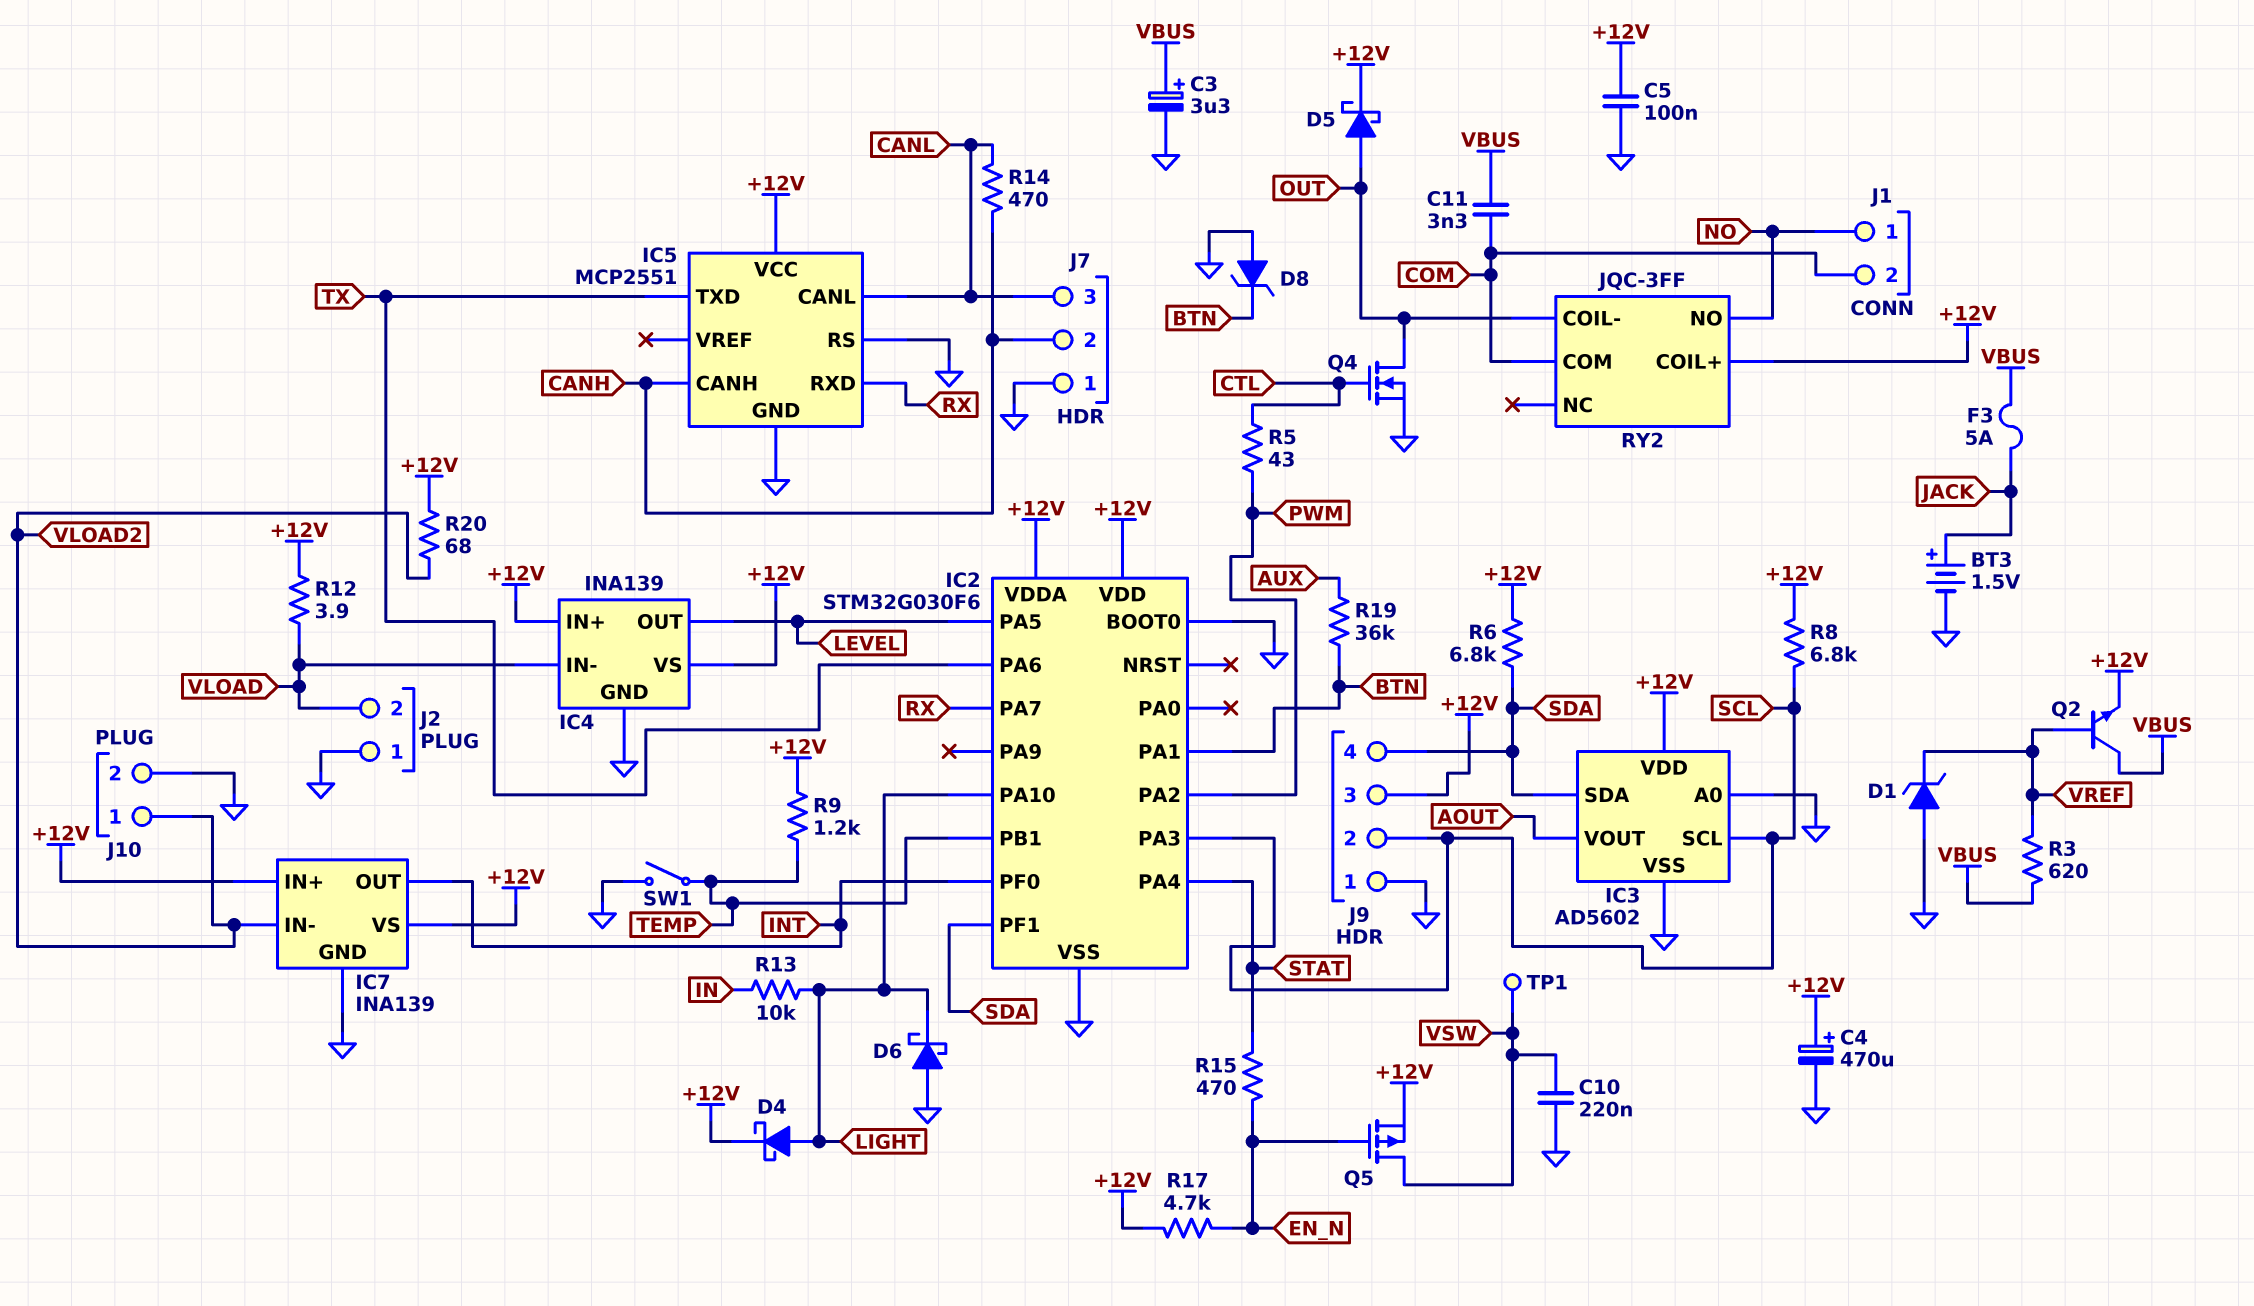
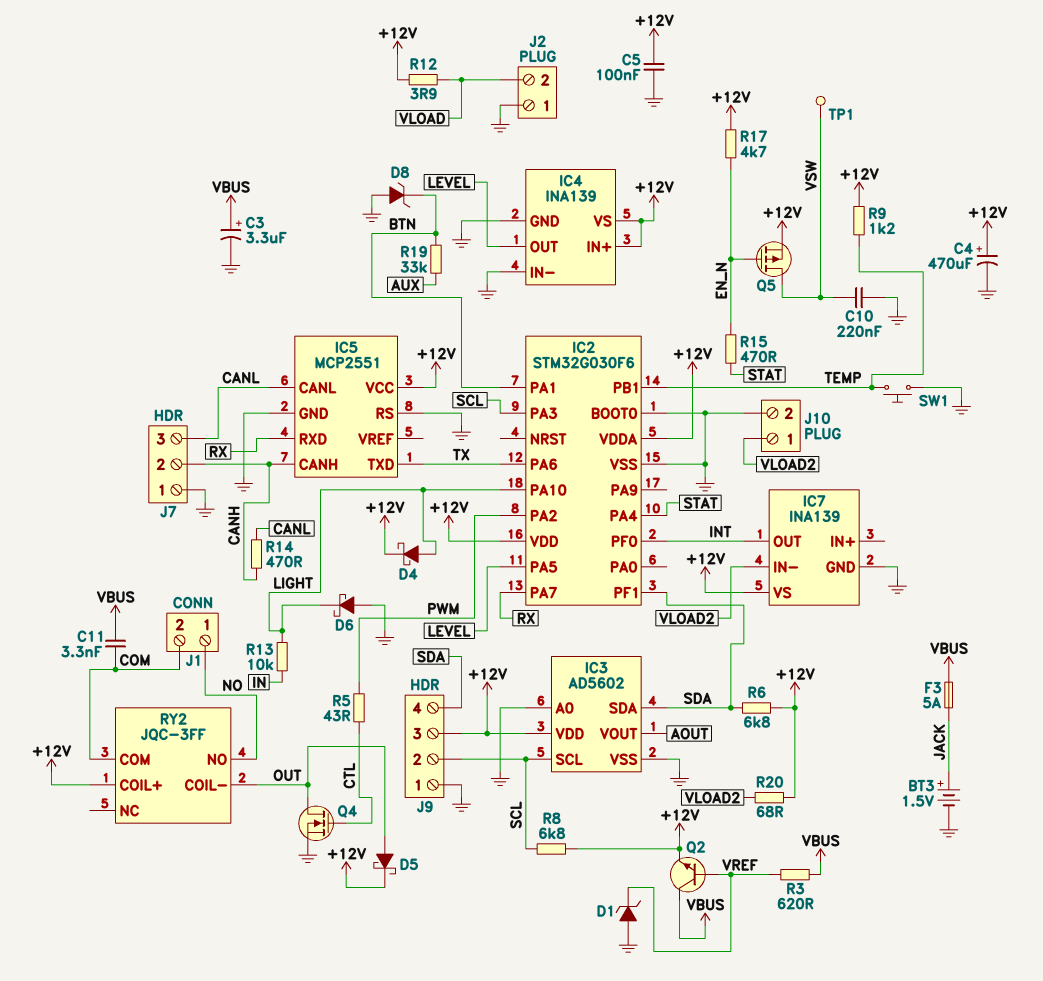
IC4 pin IN-: VLOAD -> GND
IC7 pin IN+: +12V -> none
R19: 36k (AUX, BTN) -> 33k (AUX, BTN)
SW1: switch (GND, TEMP) -> button (GND, TEMP)

